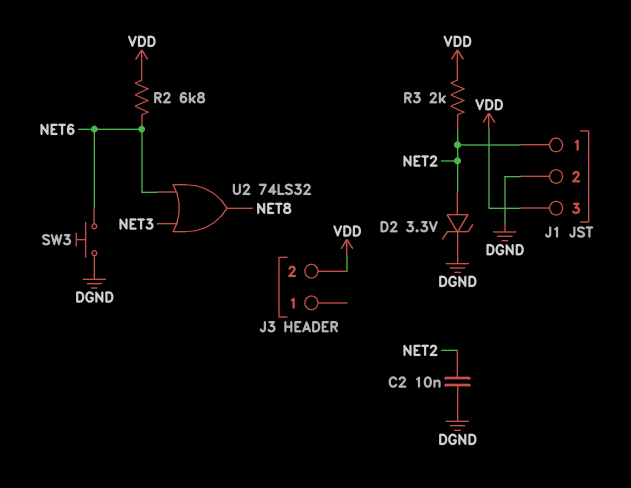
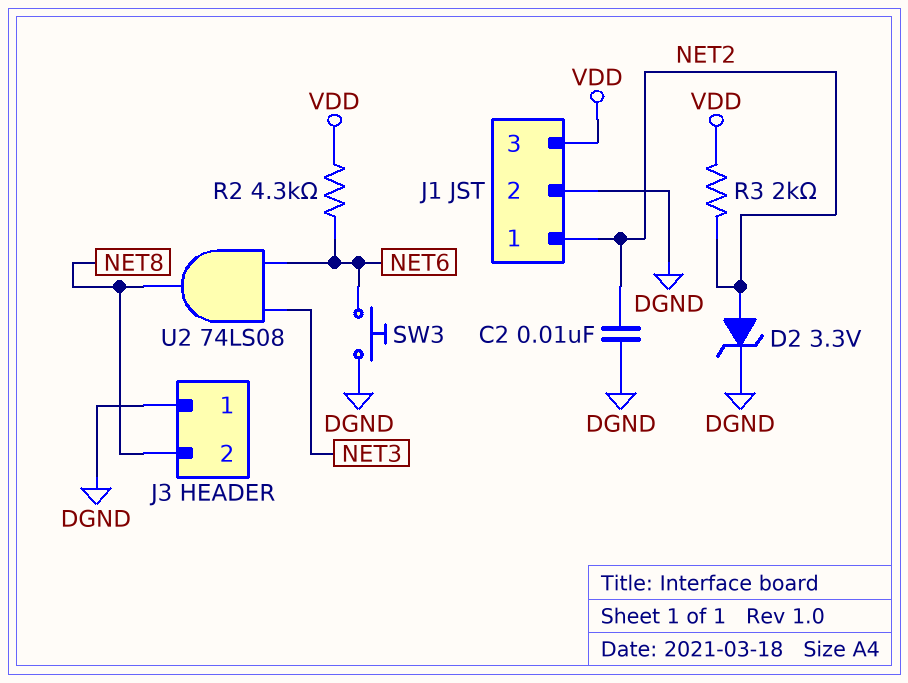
J3 pin 1: none -> DGND
J3 pin 2: VDD -> NET8
R2: 6.8k (NET6, VDD) -> 4.3k (NET6, VDD)
U2: OR 74LS32 (in NET3, in NET6, out NET8) -> AND 74LS08 (in NET3, in NET6, out NET8)

